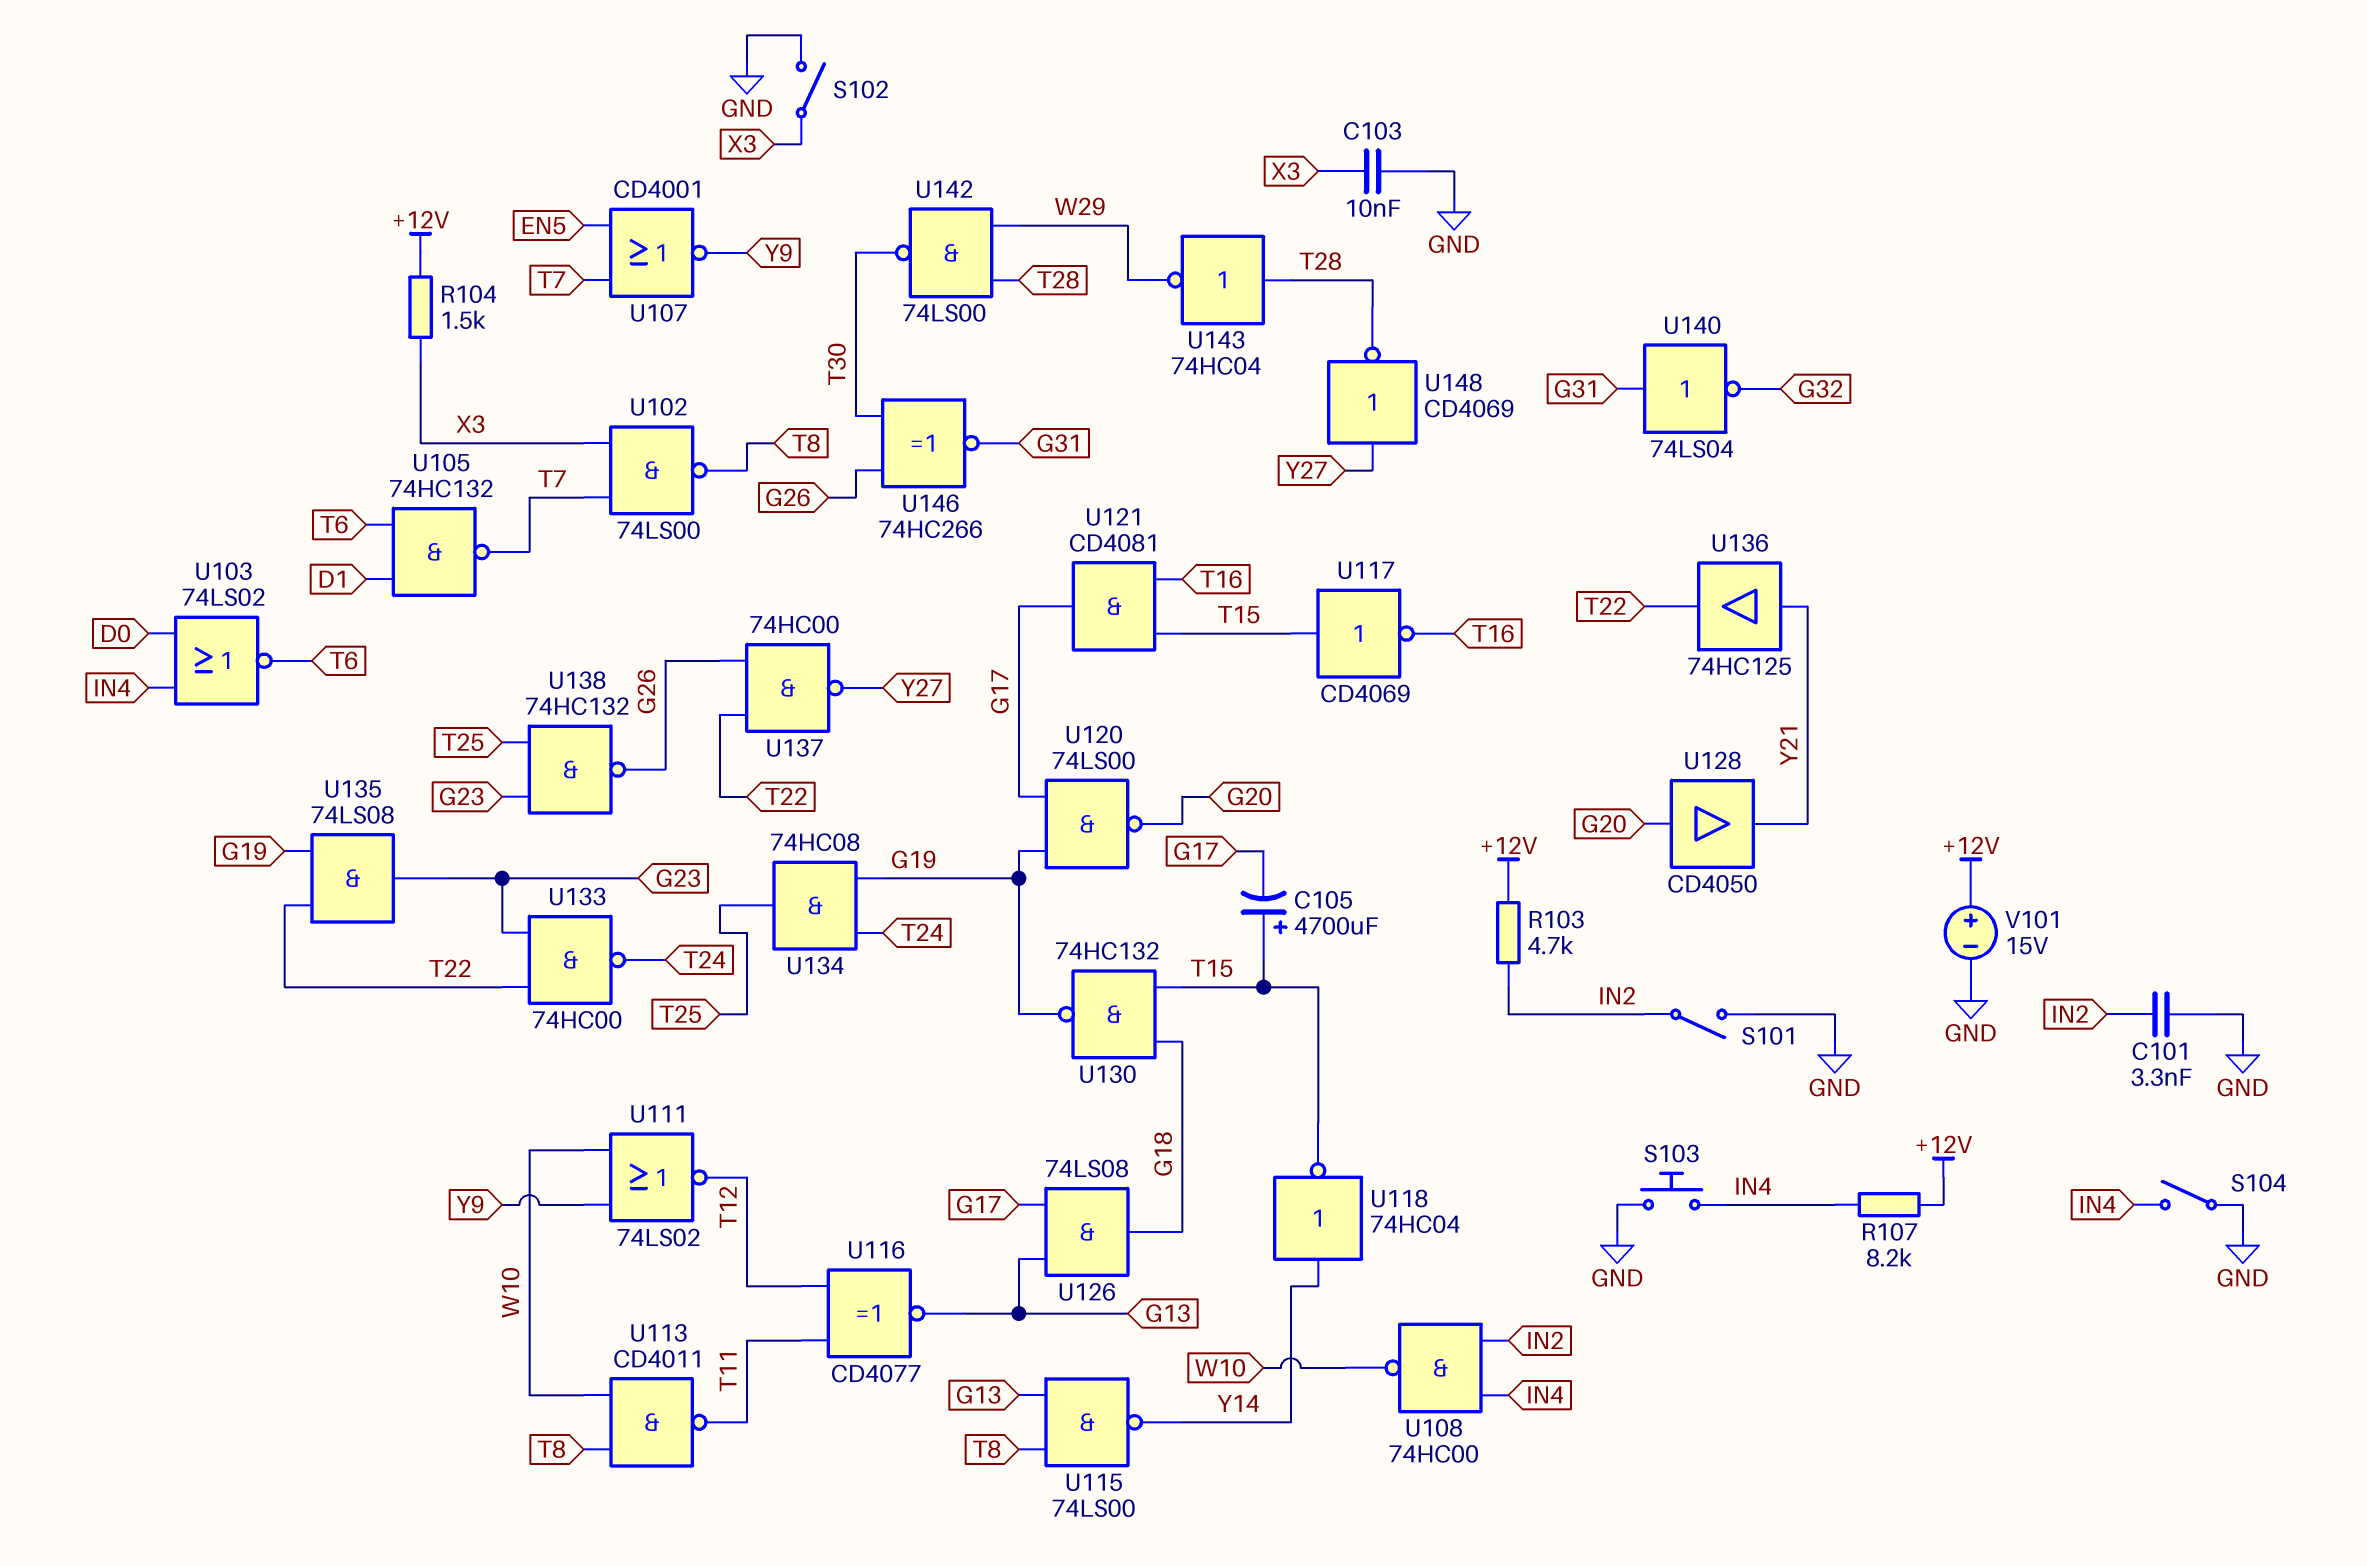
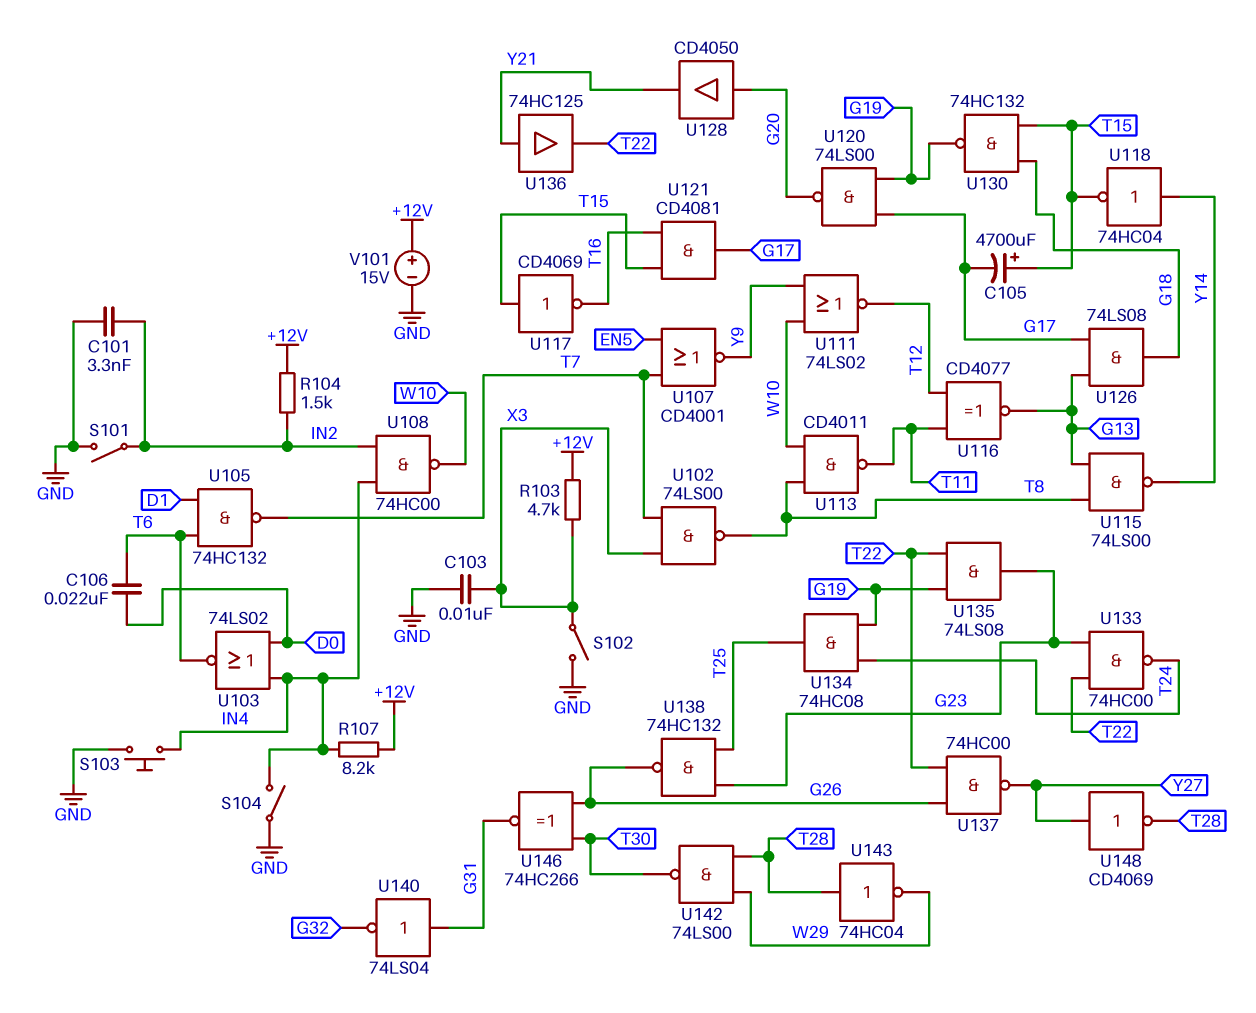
C106: none -> 22nF (D0, T6)
R103: 4.7k (+12V, IN2) -> 4.7k (+12V, X3)
R104: 1.5k (+12V, X3) -> 1.5k (+12V, IN2)

